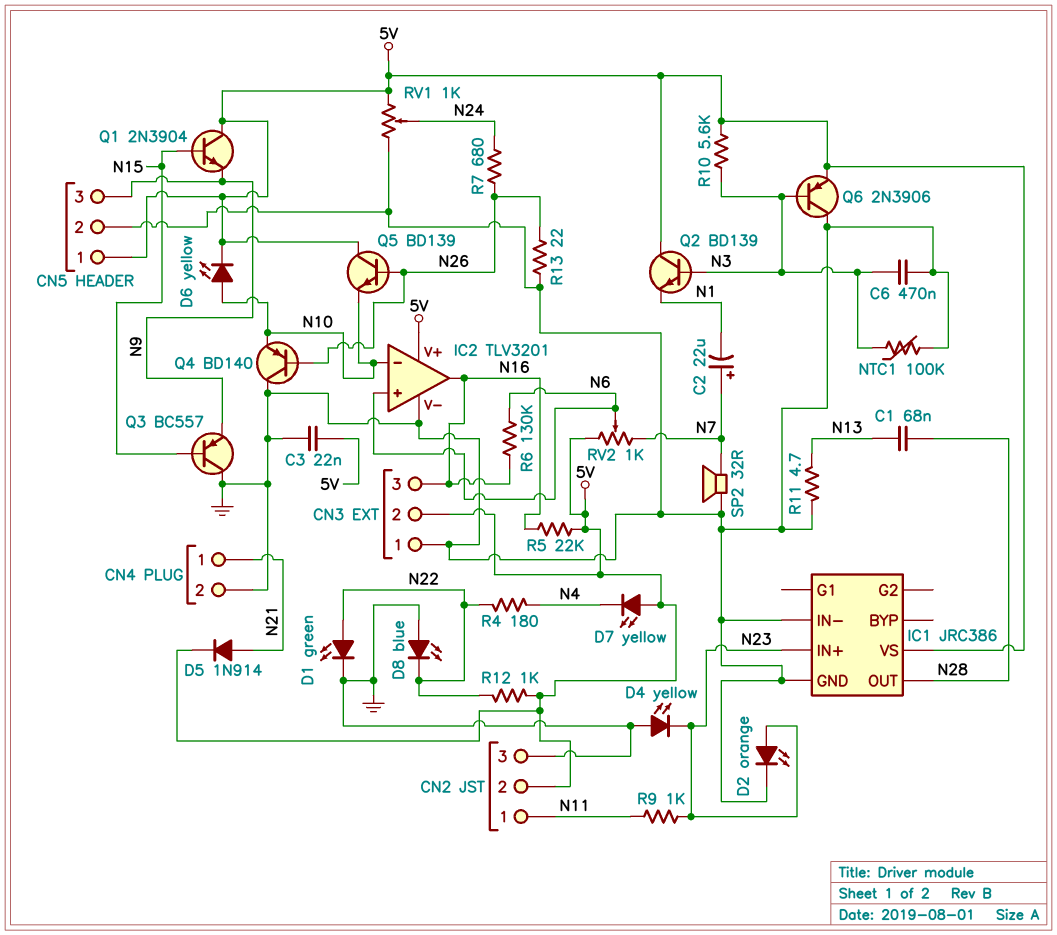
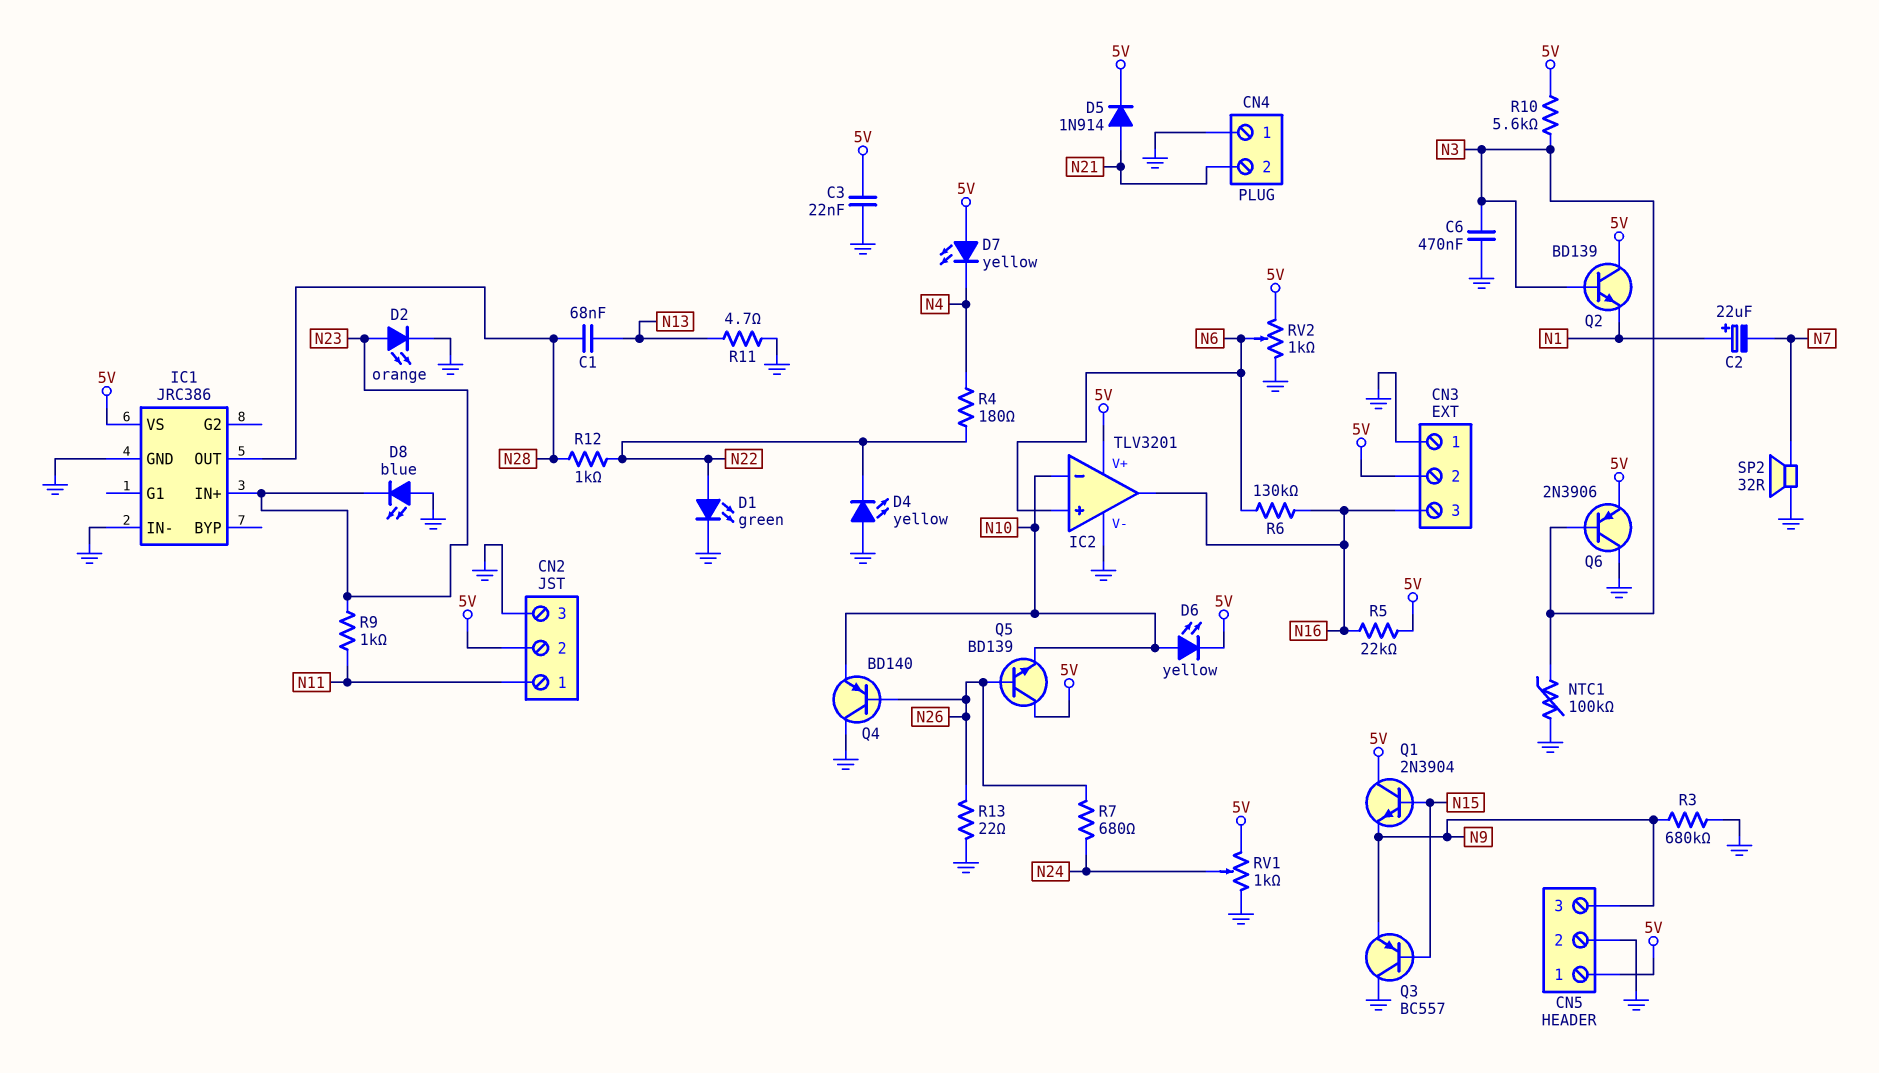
C2: 22uF (plus N7, minus N1) -> 22uF (plus N1, minus N7)
CN4 pin 1: N21 -> GND
CN4 pin 2: GND -> N21
D4: LED yellow (A GND, K N23) -> LED yellow (A GND, K N22)
D8: LED blue (A GND, K N22) -> LED blue (A GND, K N23)
R3: none -> 680k (GND, N9)
R12: 1k (5V, N22) -> 1k (N22, N28)
RV2: 1k (5V, N7, wiper N6) -> 1k (5V, GND, wiper N6)

